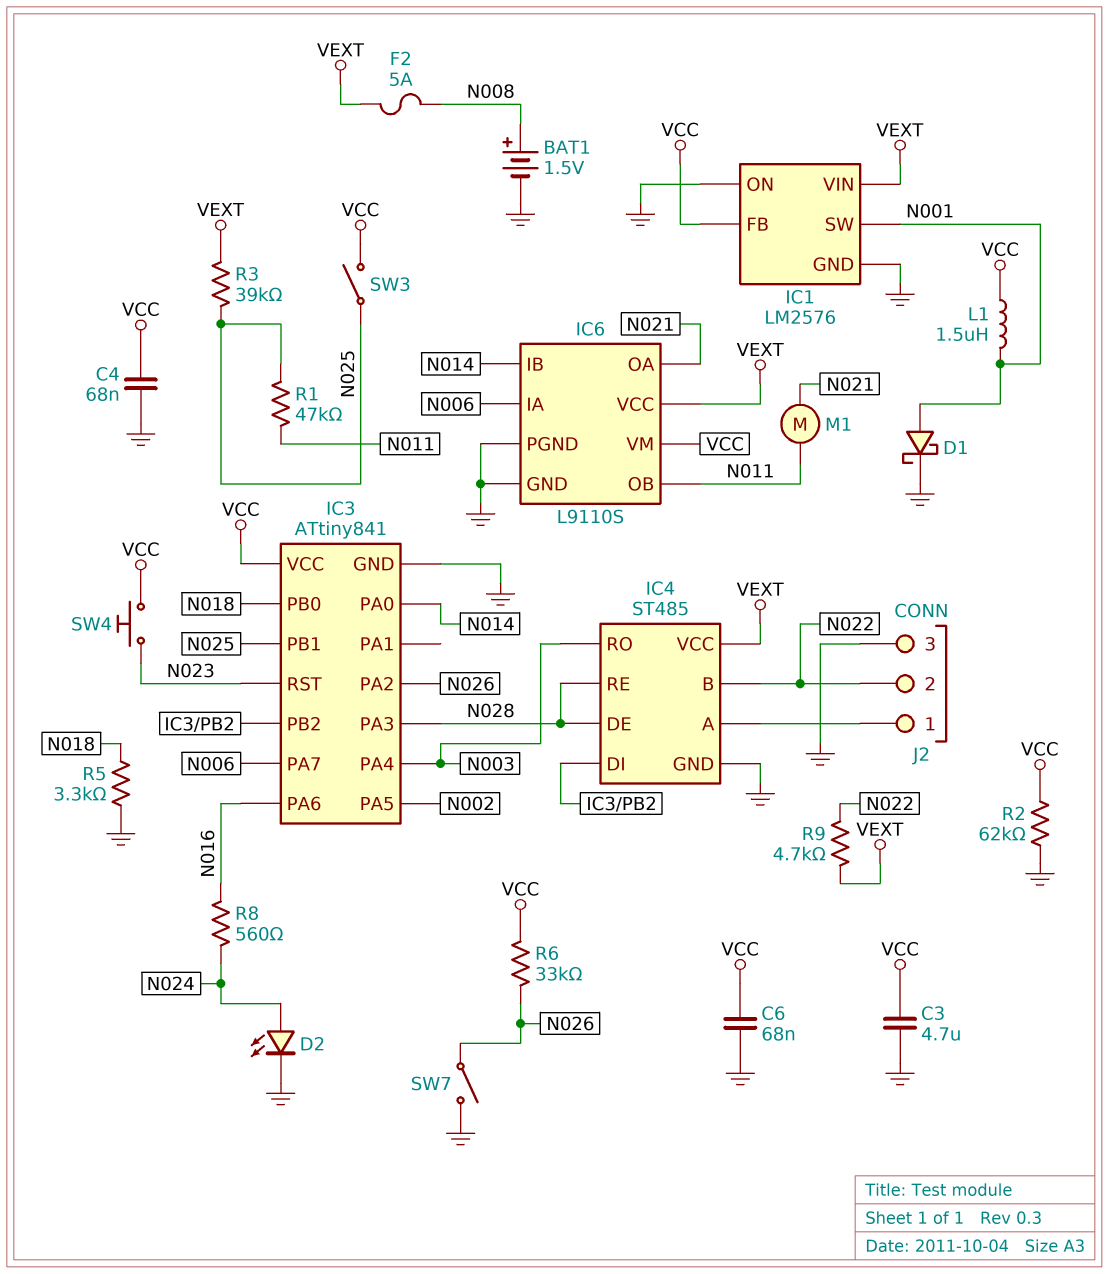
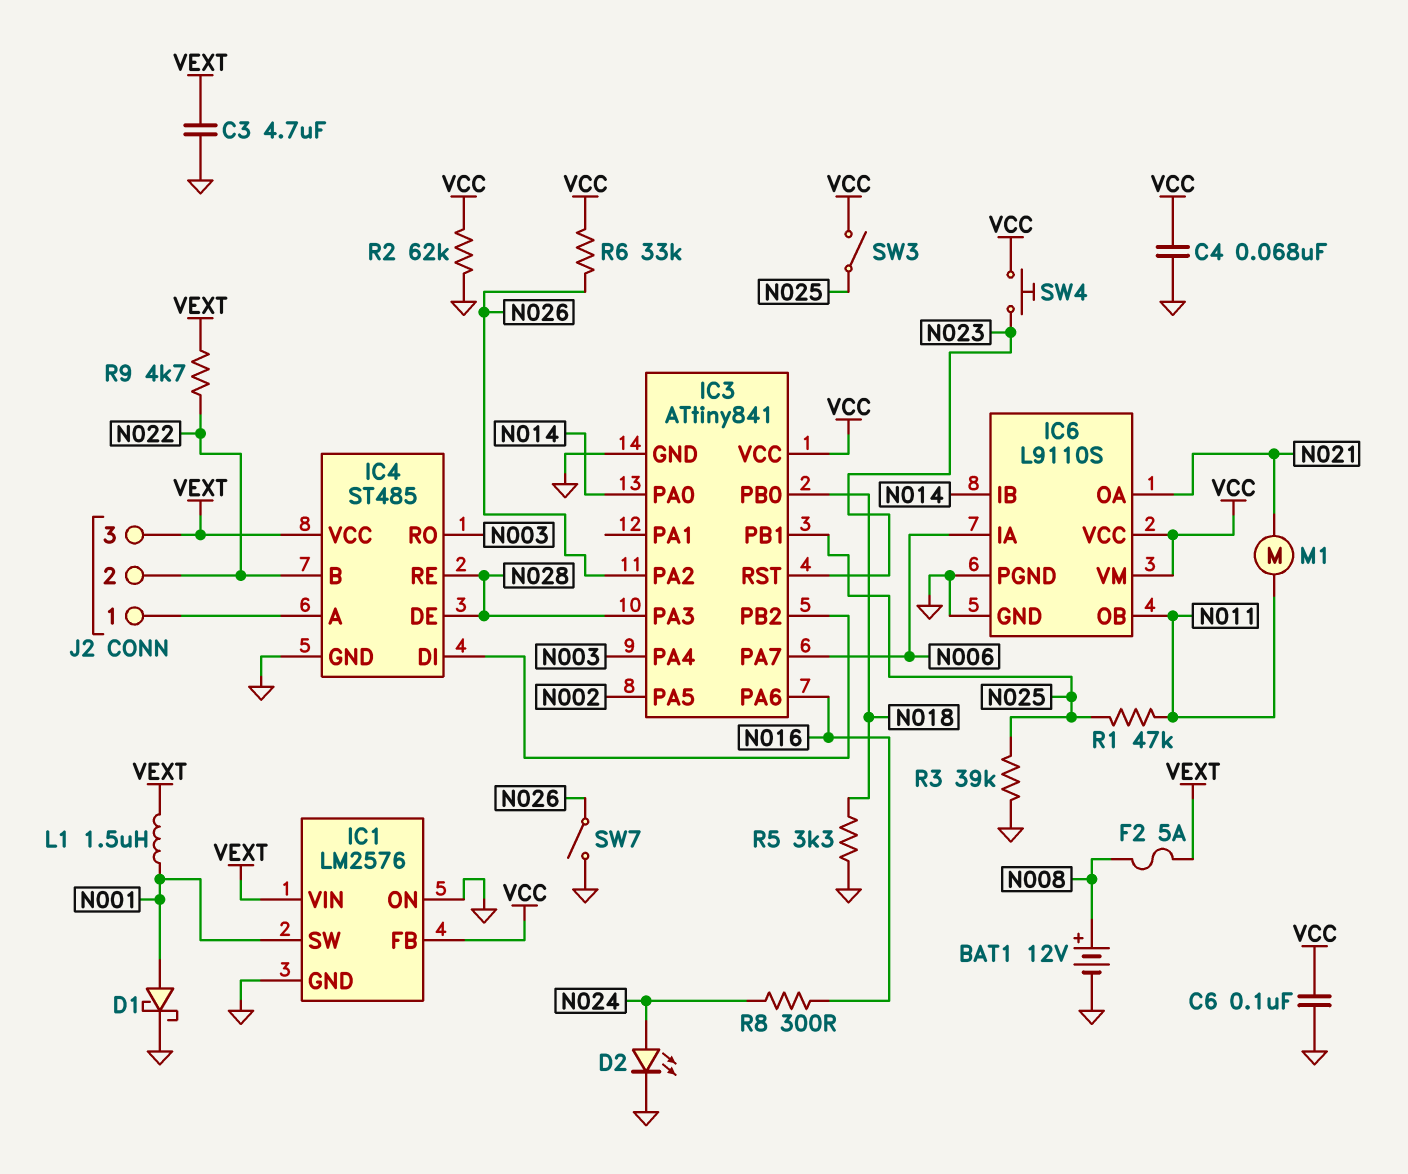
BAT1: 1.5V (plus N008, minus GND) -> 12V (plus N008, minus GND)
C3: 4.7uF (GND, VCC) -> 4.7uF (GND, VEXT)
C6: 68nF (GND, VCC) -> 100nF (GND, VCC)
IC6 pin VCC: VEXT -> VCC
J2 pin 3: GND -> VEXT
L1: 1.5uH (N001, VCC) -> 1.5uH (N001, VEXT)
R3: 39k (N025, VEXT) -> 39k (GND, N025)
R8: 560 (N016, N024) -> 300 (N016, N024)

